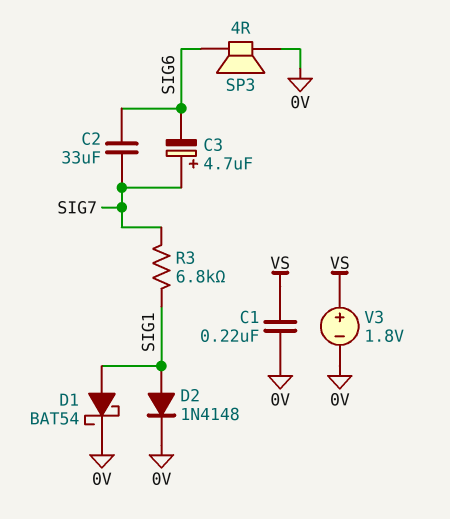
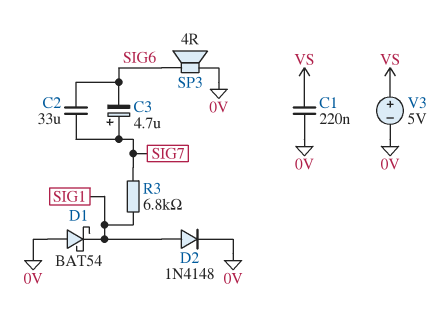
D1: schottky BAT54 (A SIG1, K 0V) -> schottky BAT54 (A 0V, K SIG1)
V3: 1.8V (plus VS, minus 0V) -> 5V (plus VS, minus 0V)

